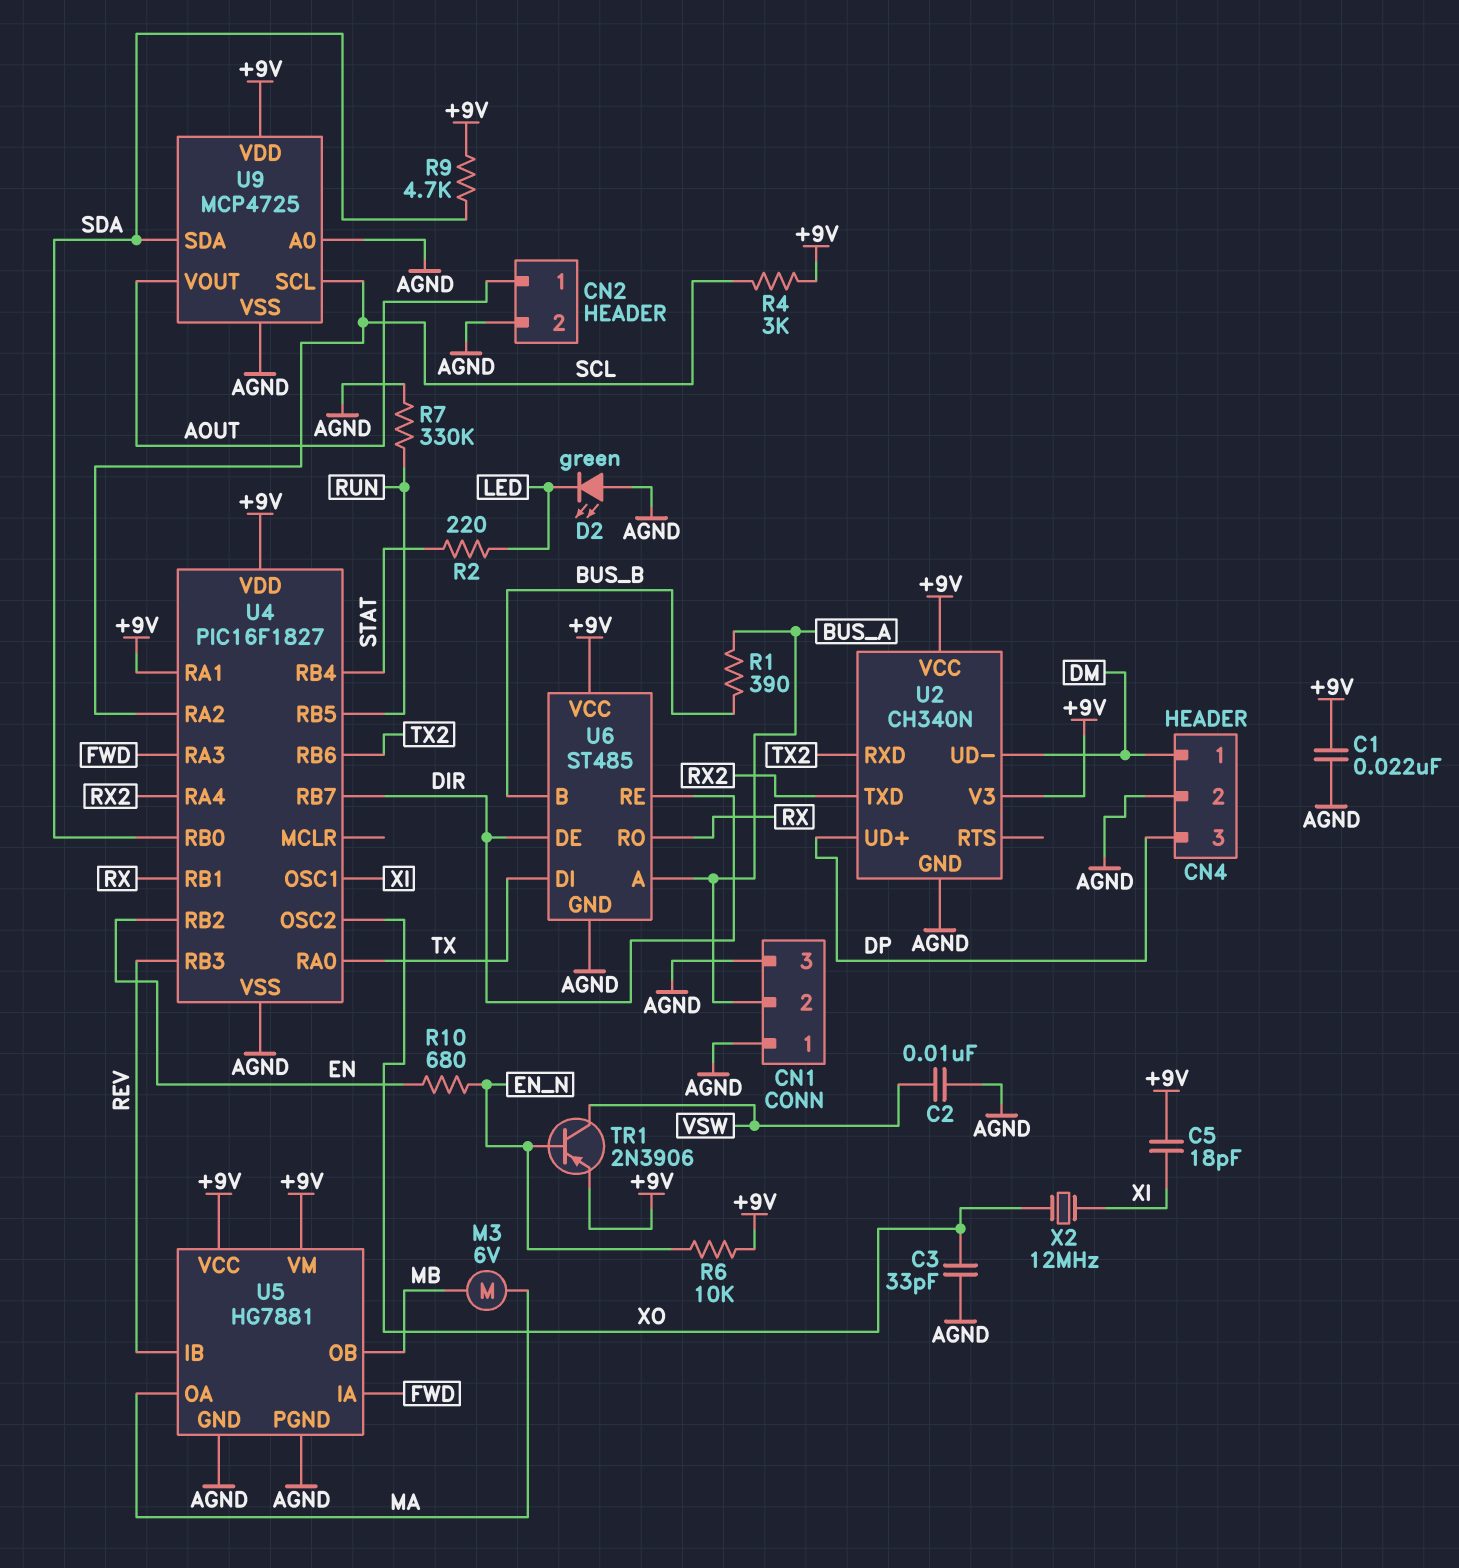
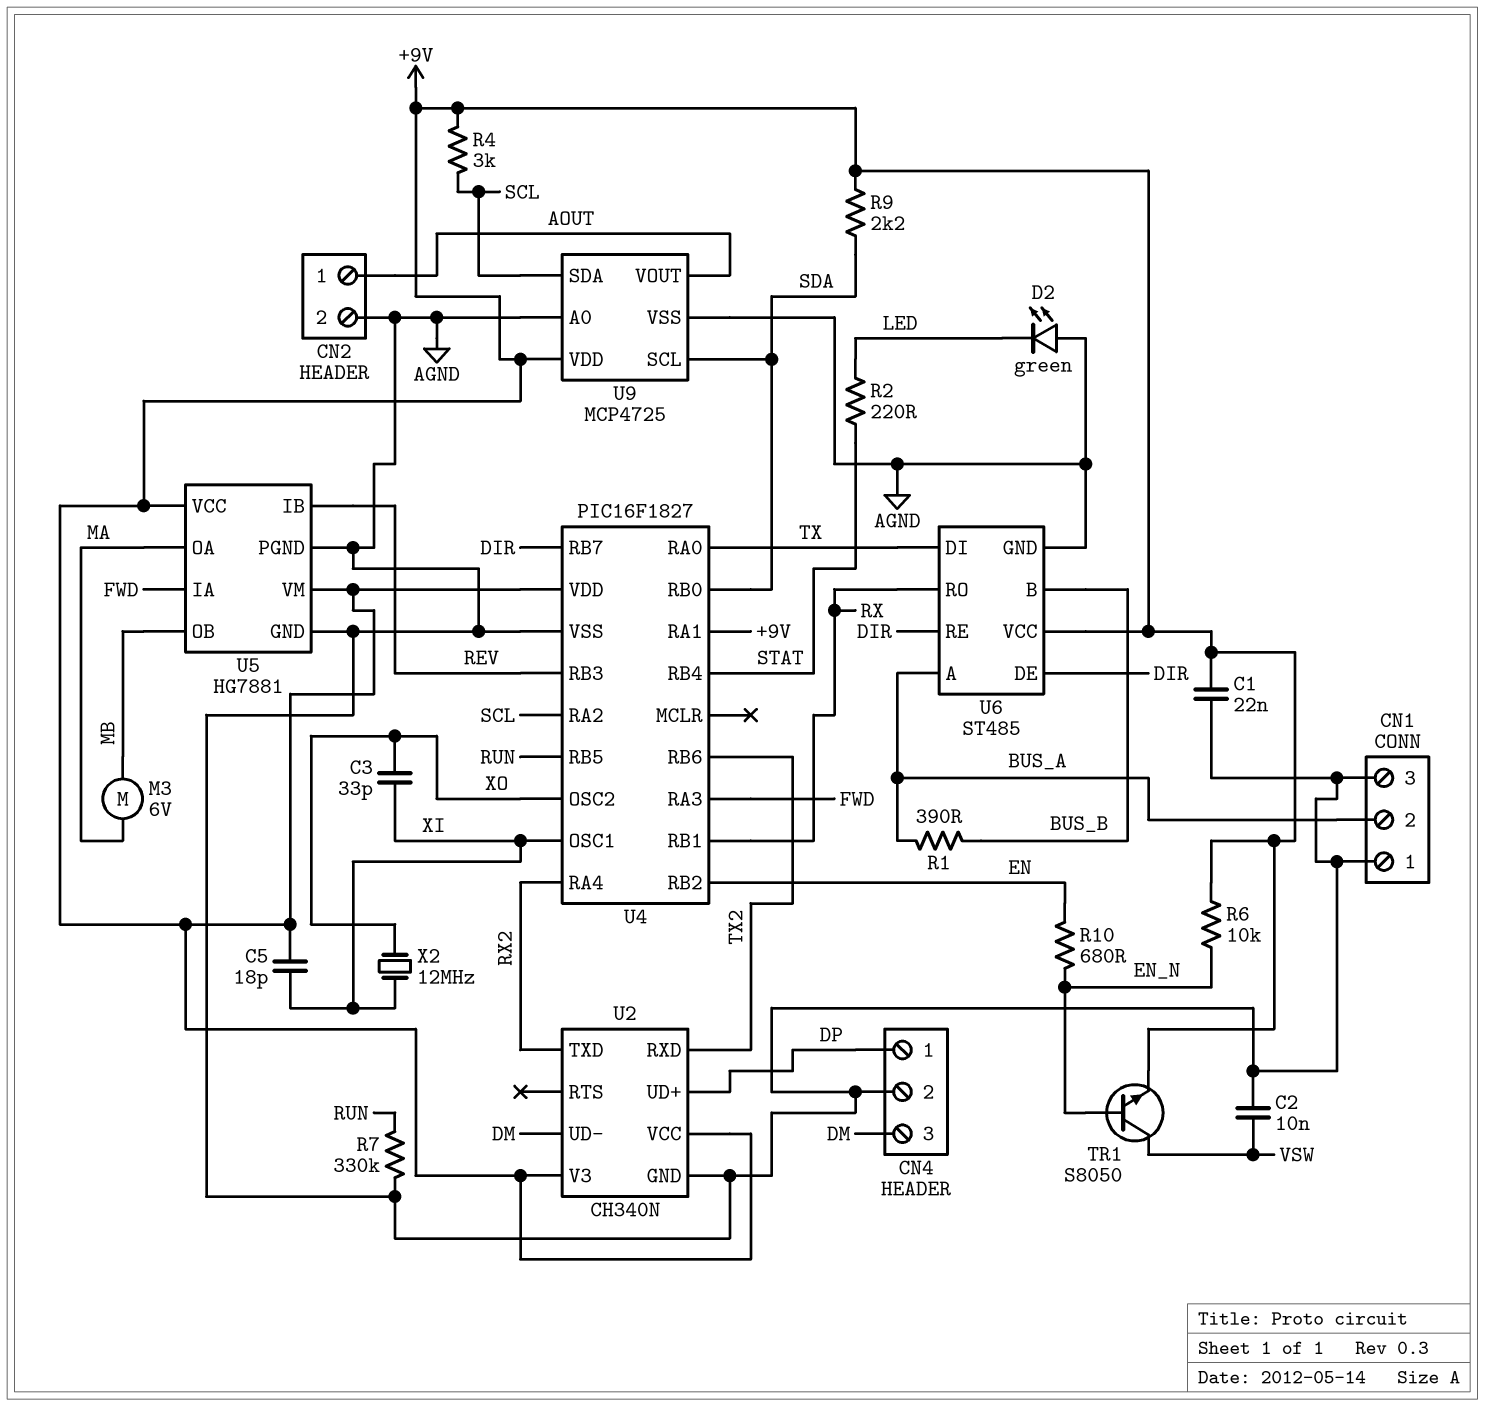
C3: 33pF (AGND, XO) -> 33pF (XI, XO)
CN4 pin 1: DM -> DP
CN4 pin 3: DP -> DM
R9: 4.7k (+9V, SDA) -> 2.2k (+9V, SDA)
TR1: PNP 2N3906 (B EN_N, C VSW, E +9V) -> NPN S8050 (B EN_N, C VSW, E +9V)
U9 pin SCL: SCL -> SDA
U9 pin SDA: SDA -> SCL

